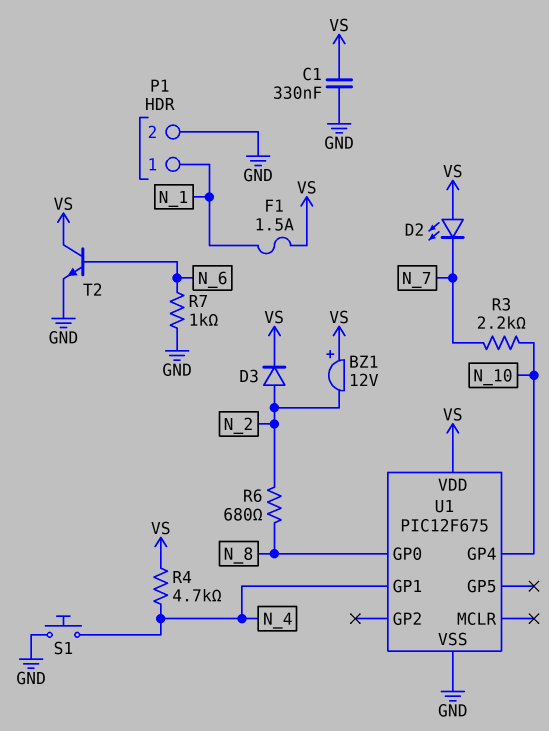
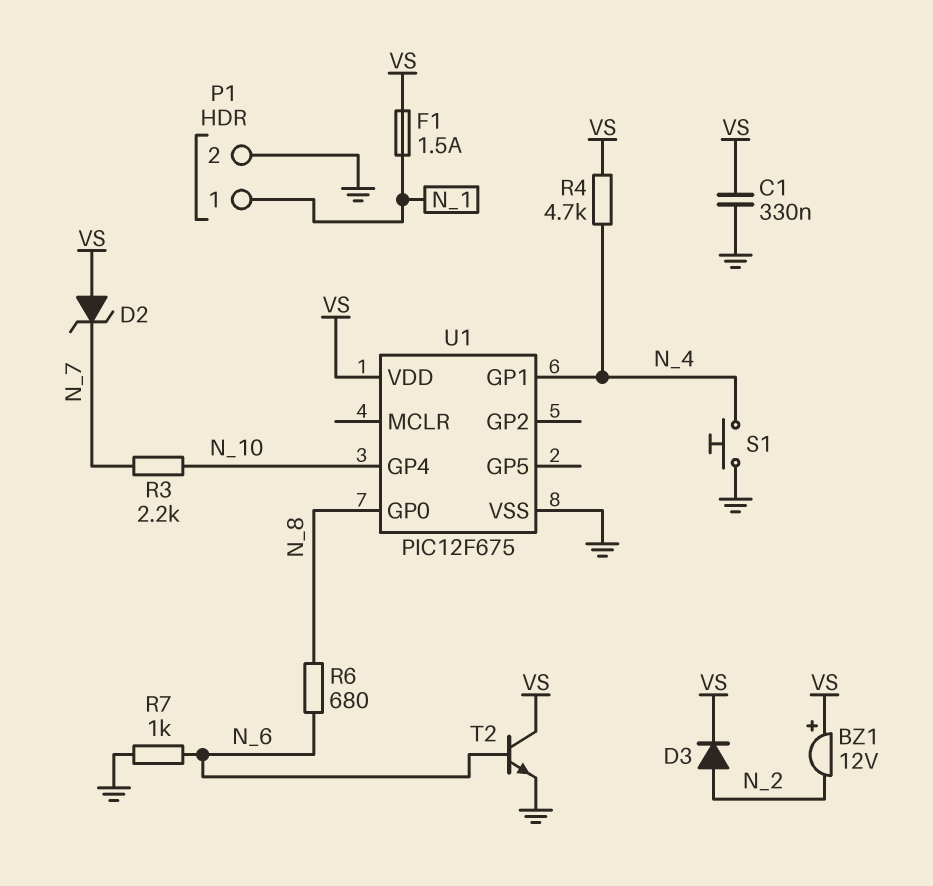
D2: LED (A VS, K N_7) -> zener (A VS, K N_7)
R6: 680 (N_2, N_8) -> 680 (N_6, N_8)

